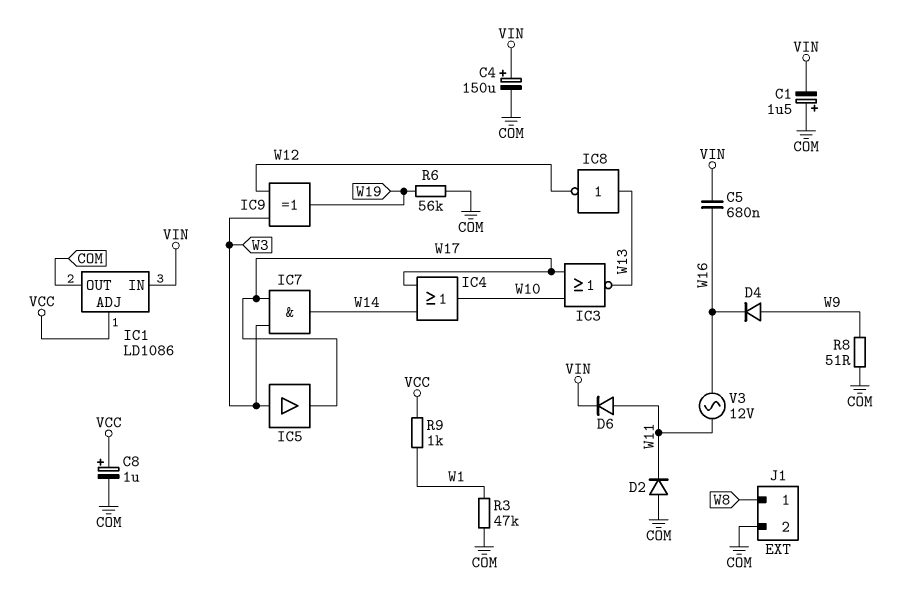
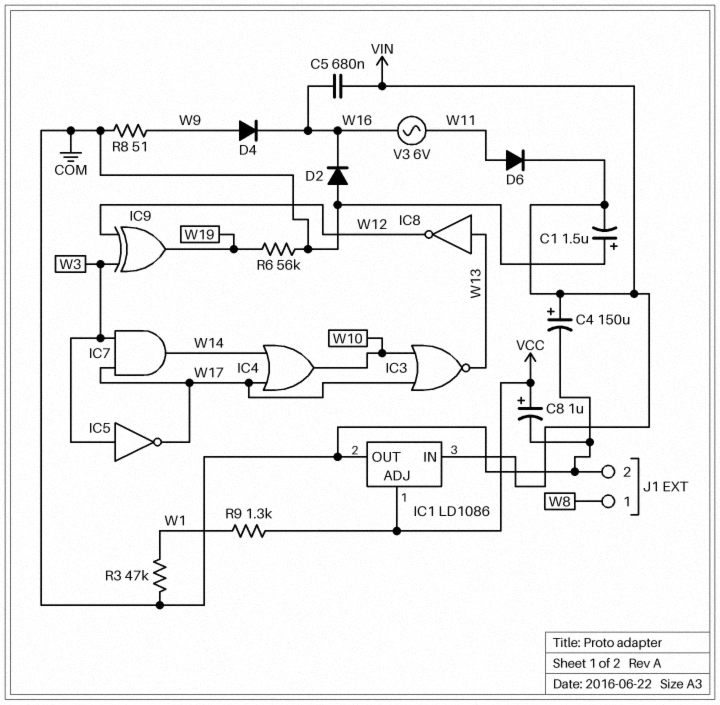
D2: diode (A COM, K W11) -> diode (A COM, K W16)
IC5: buffer (in W3, out W17) -> NOT (in W3, out W17)
R9: 1k (VCC, W1) -> 1.3k (VCC, W1)
V3: AC 12V (W11, W16) -> AC 6V (W11, W16)

